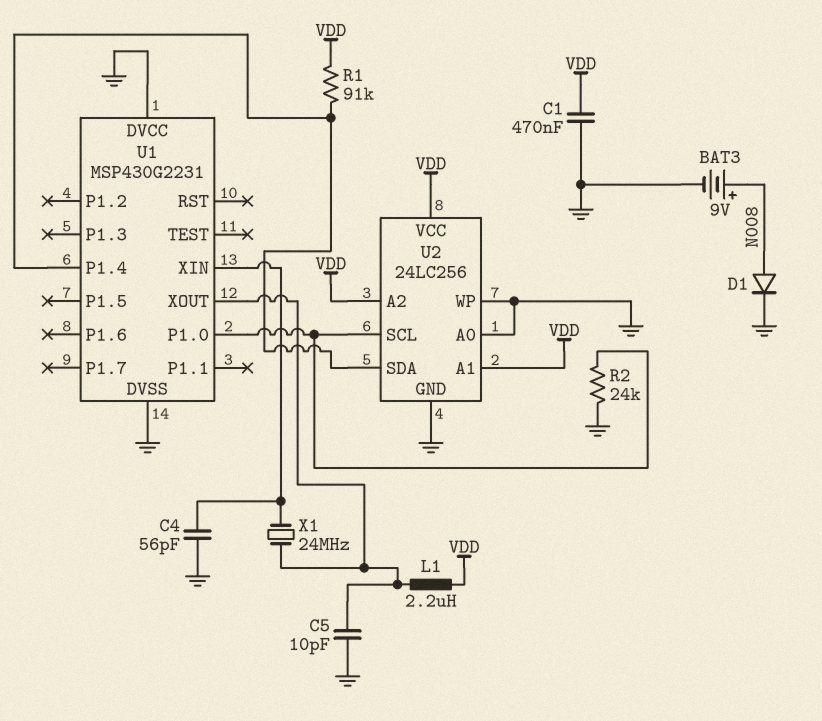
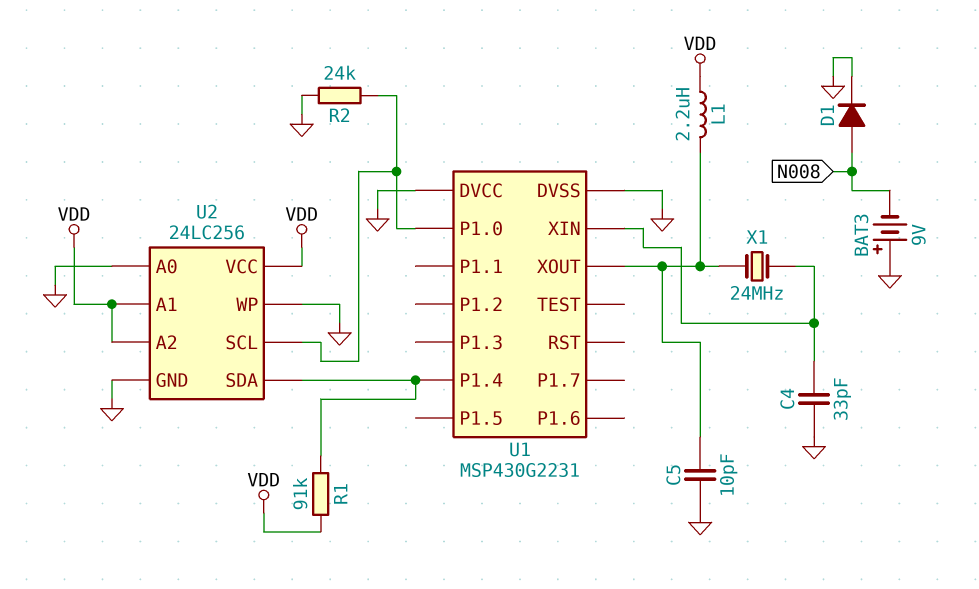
BAT3: 9V (plus N008, minus GND) -> 9V (plus GND, minus N008)
C1: 470nF (GND, VDD) -> none
C4: 56pF (GND, U1/XIN) -> 33pF (GND, U1/XIN)

